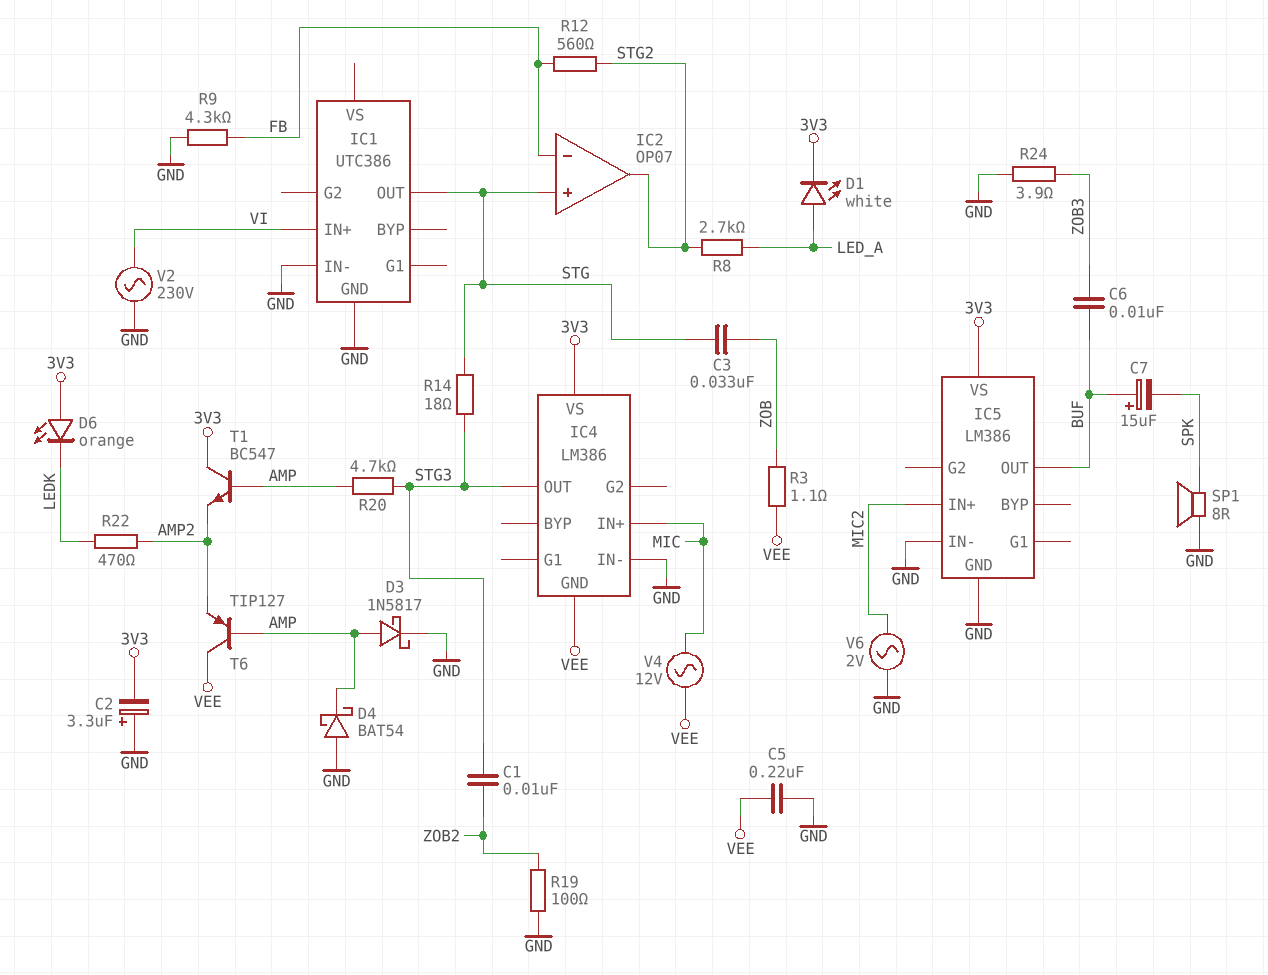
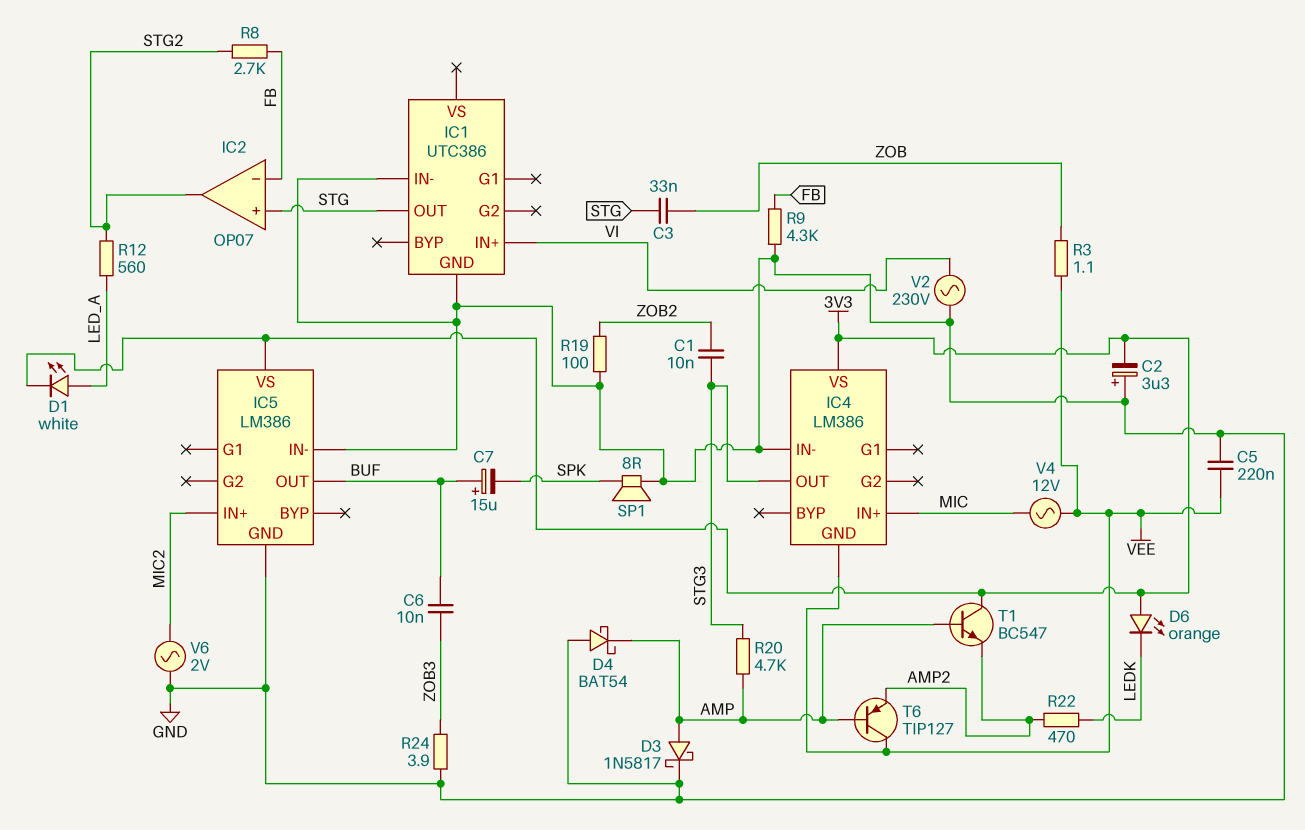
R8: 2.7k (LED_A, STG2) -> 2.7k (FB, STG2)
R12: 560 (FB, STG2) -> 560 (LED_A, STG2)
R14: 18 (STG, STG3) -> none

